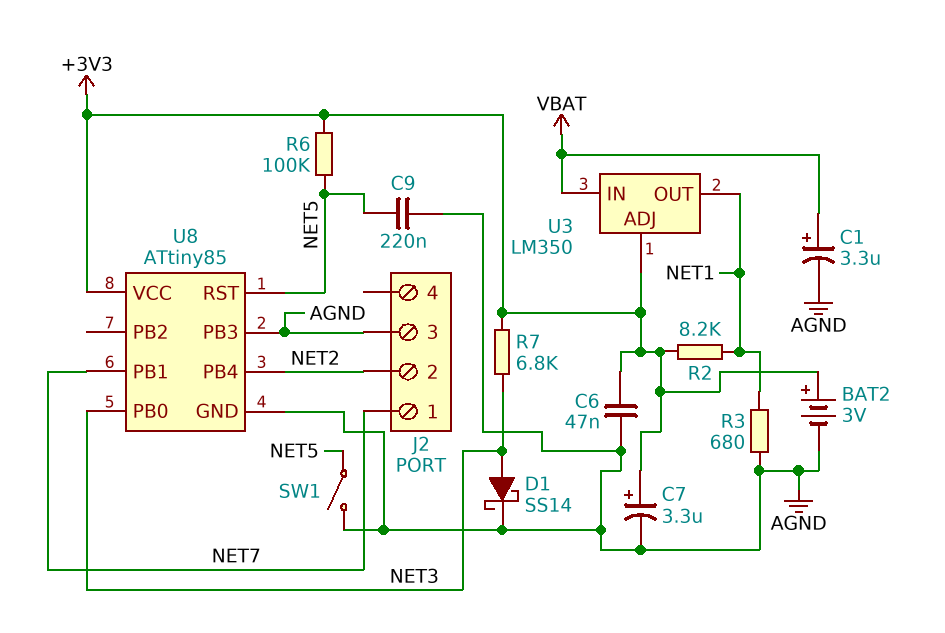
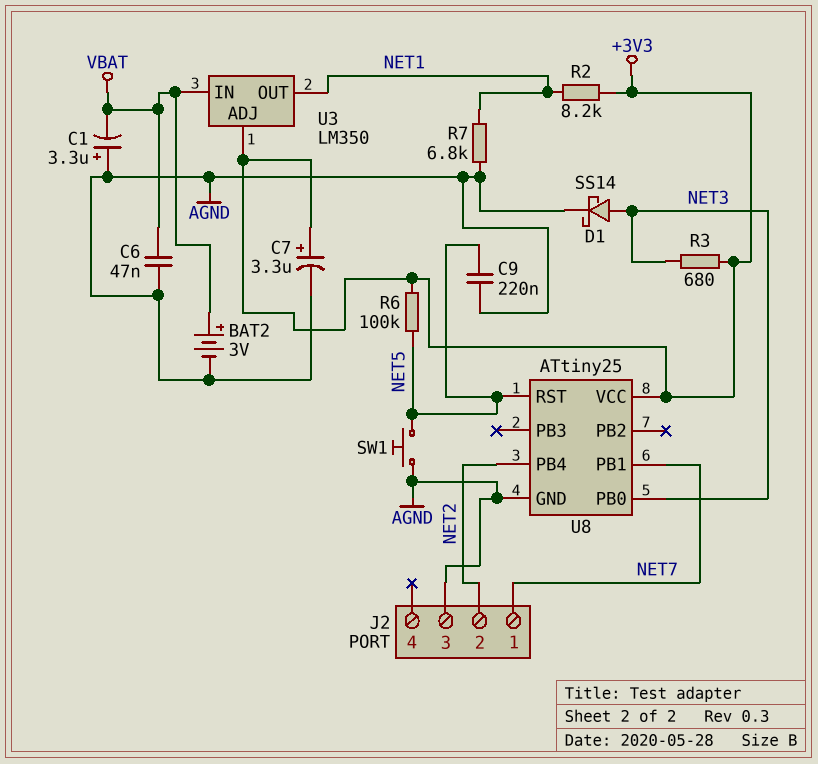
BAT2: 3V (plus +3V3, minus AGND) -> 3V (plus VBAT, minus AGND)
C1: 3.3uF (plus VBAT, minus AGND) -> 3.3uF (plus AGND, minus VBAT)
C6: 47nF (+3V3, AGND) -> 47nF (AGND, VBAT)
R3: 680 (AGND, NET1) -> 680 (+3V3, NET3)
R7: 6.8k (+3V3, NET3) -> 6.8k (AGND, NET1)
SW1: switch (AGND, NET5) -> button (AGND, NET5)
U8: ATtiny85 -> ATtiny25
U8 pin PB3: AGND -> none

